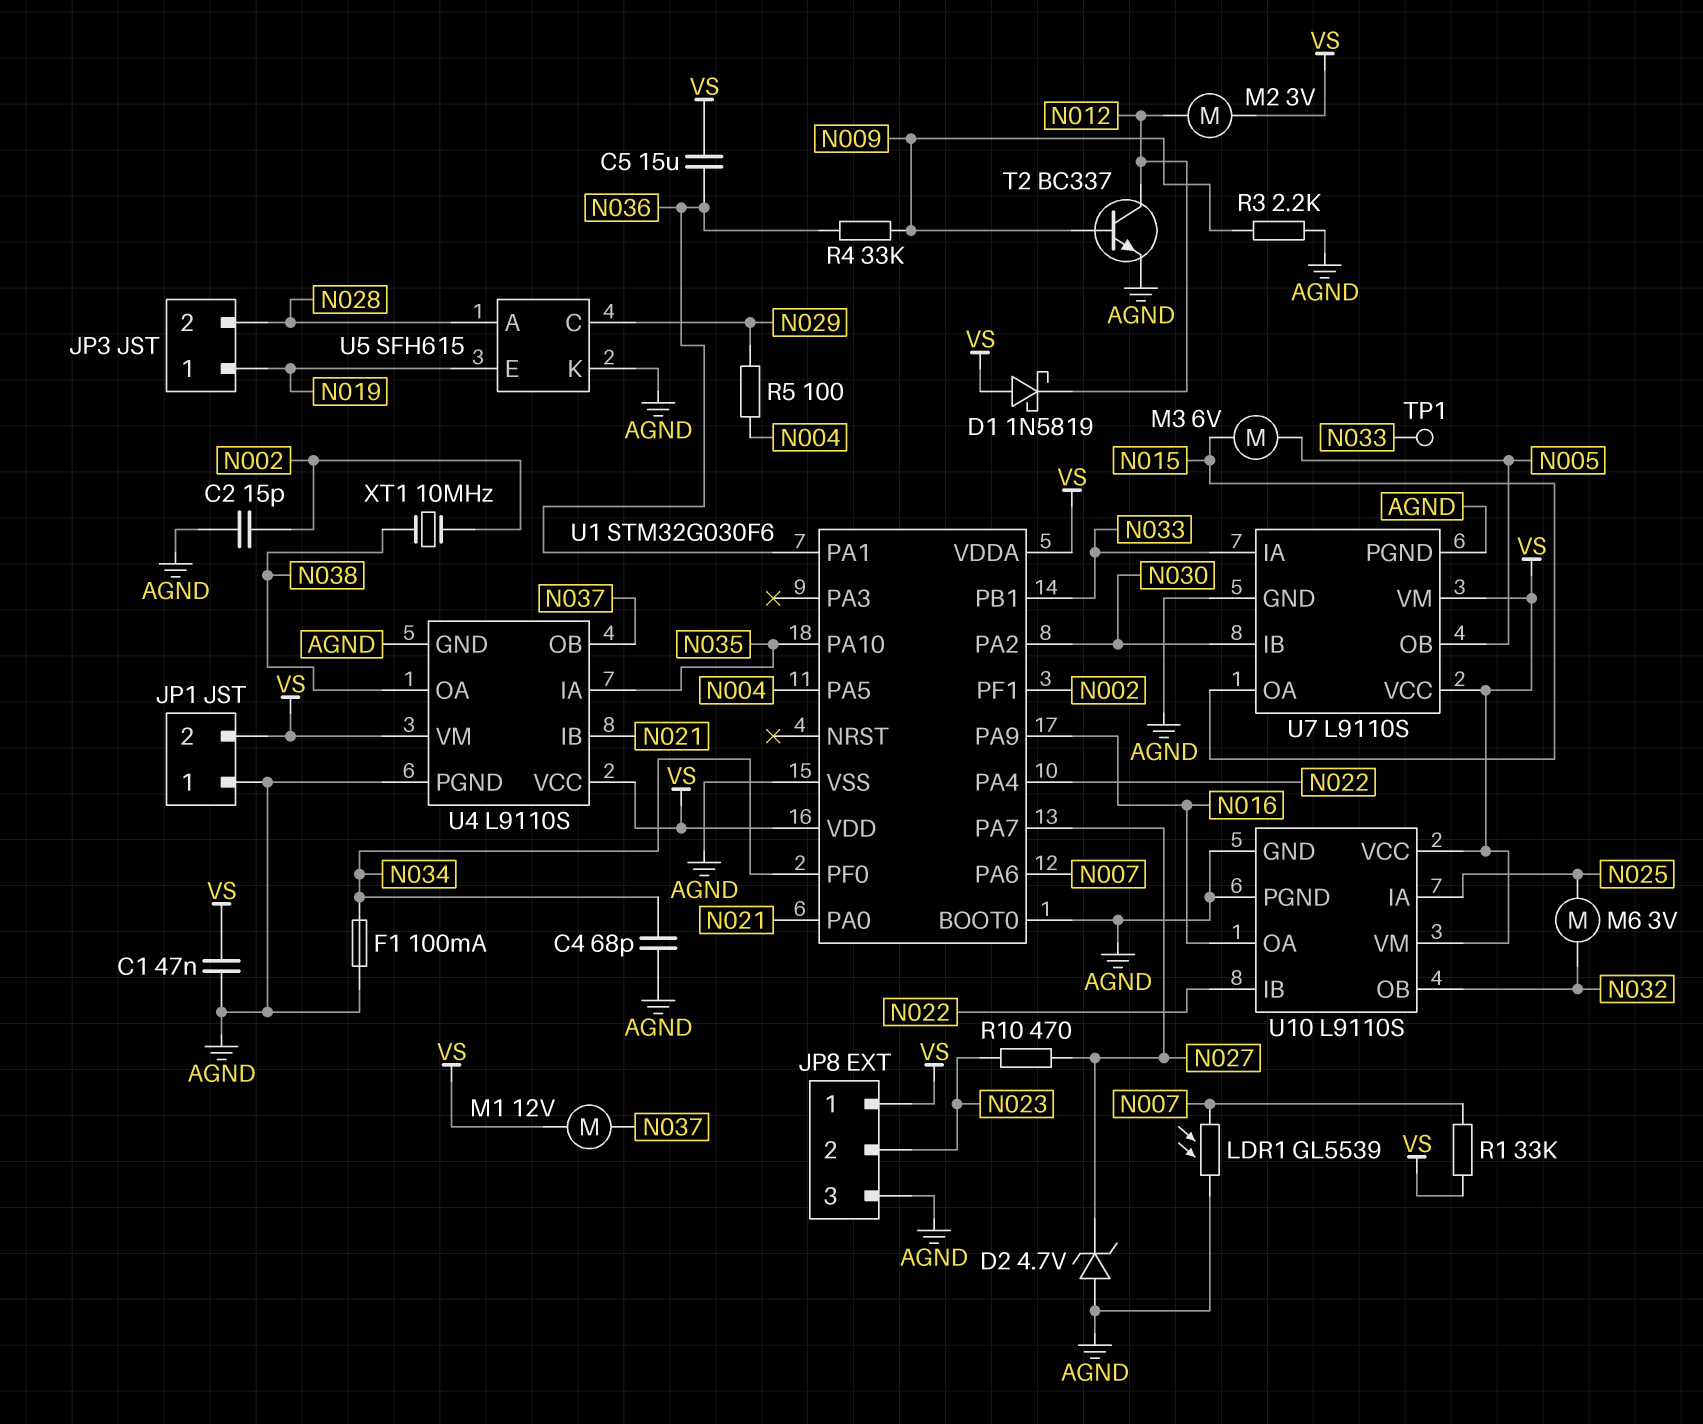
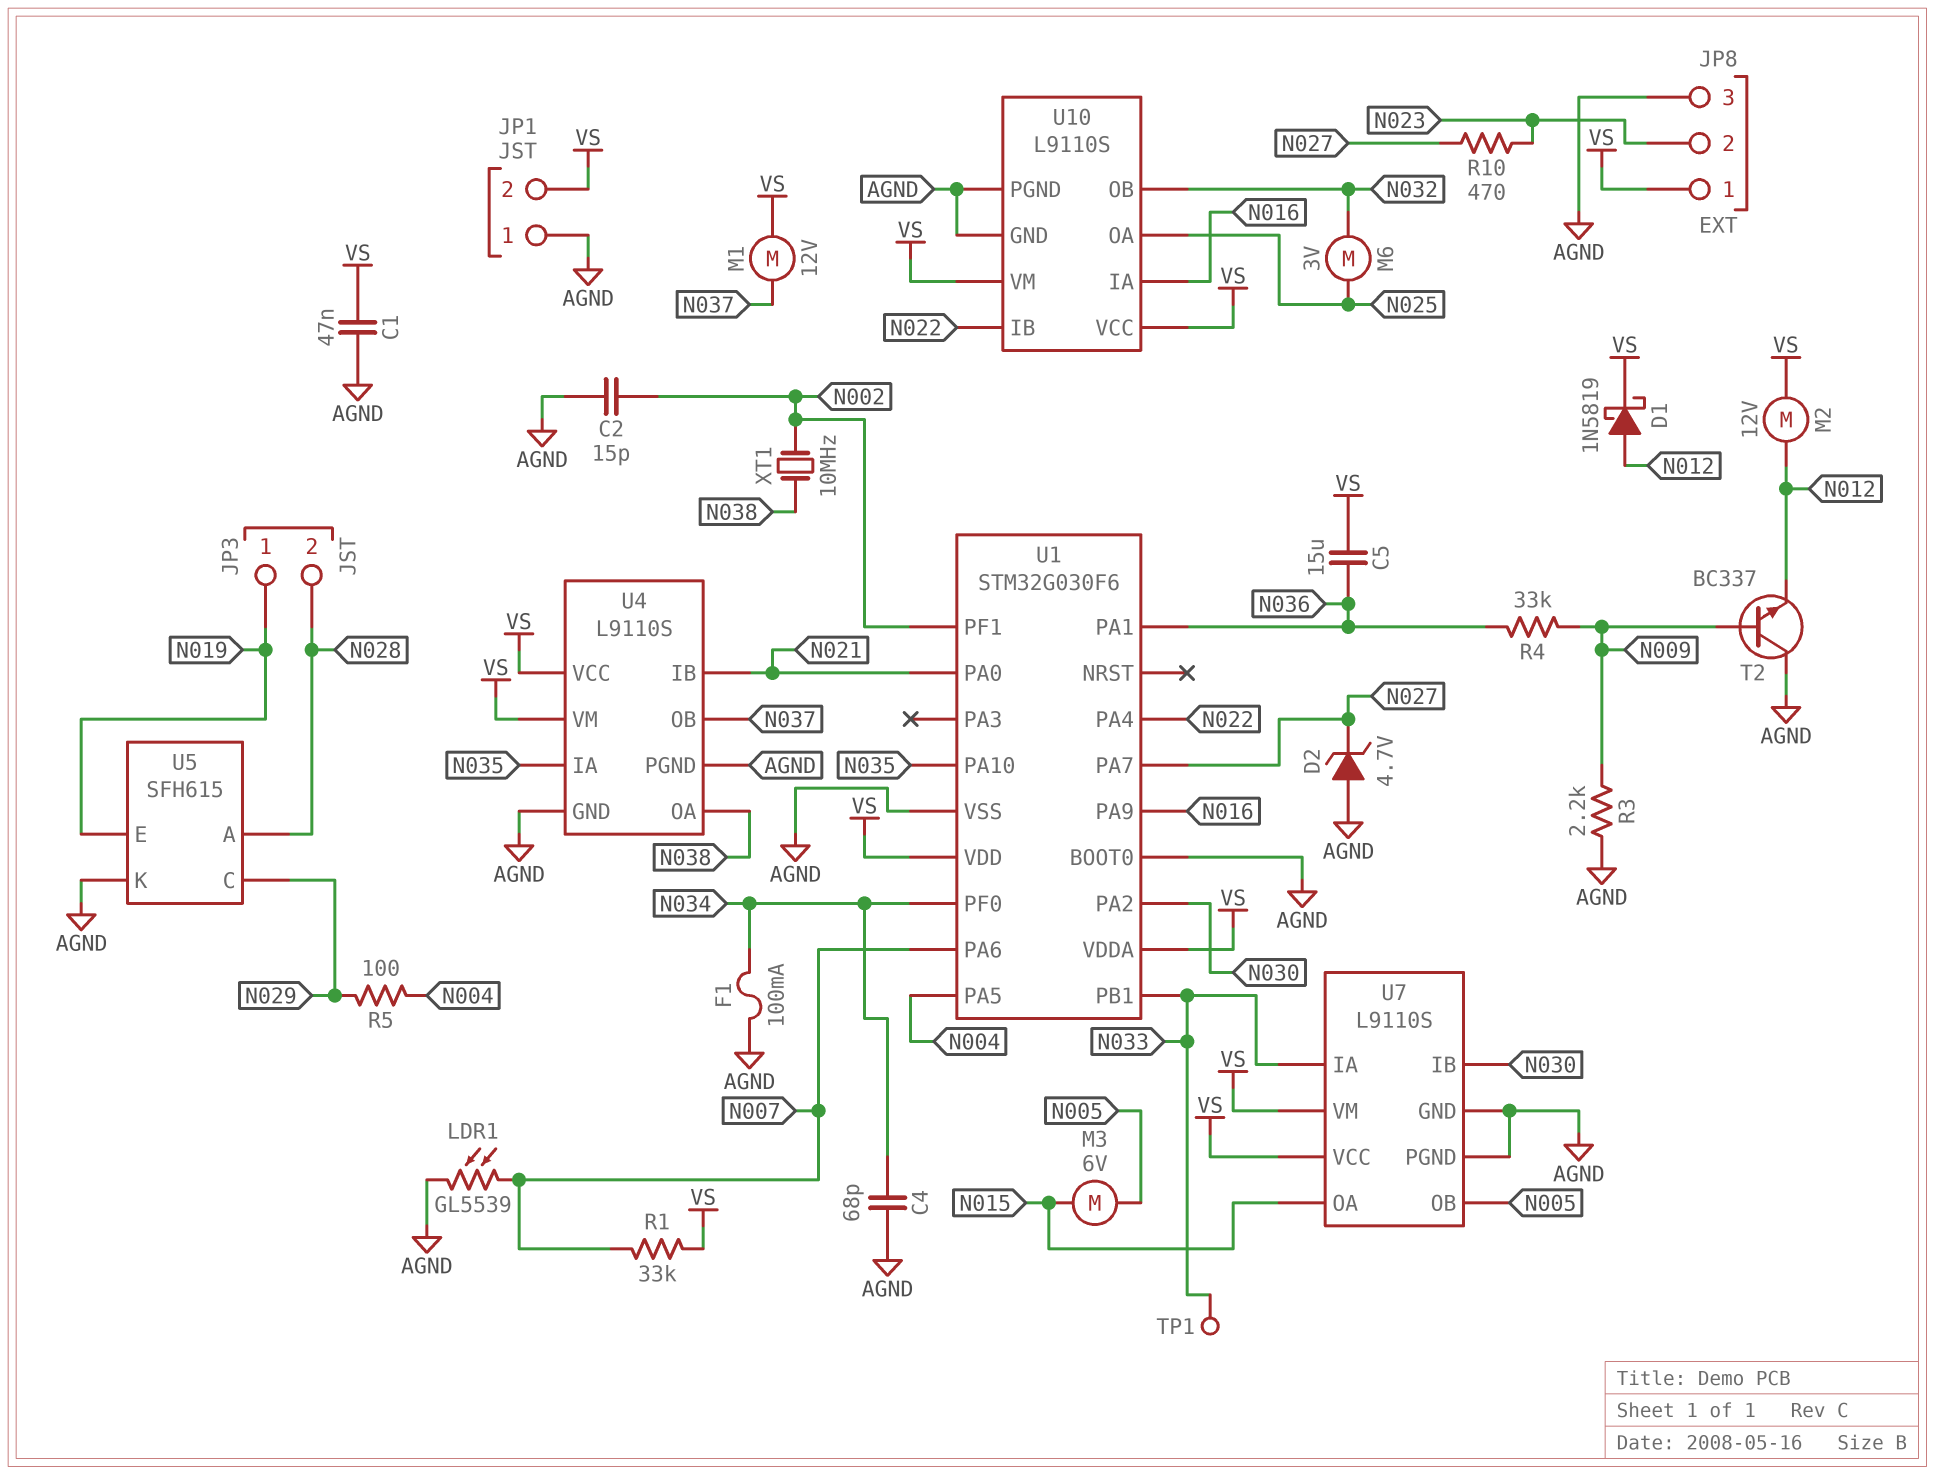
D1: schottky 1N5819 (A VS, K N012) -> schottky 1N5819 (A N012, K VS)
M2: motor 3V (N012, VS) -> motor 12V (N012, VS)
T2: NPN BC337 (B N009, C N012, E AGND) -> NPN BC337 (B N009, C AGND, E N012)
U10 pin IA: N025 -> N016
U10 pin OA: N016 -> N025

